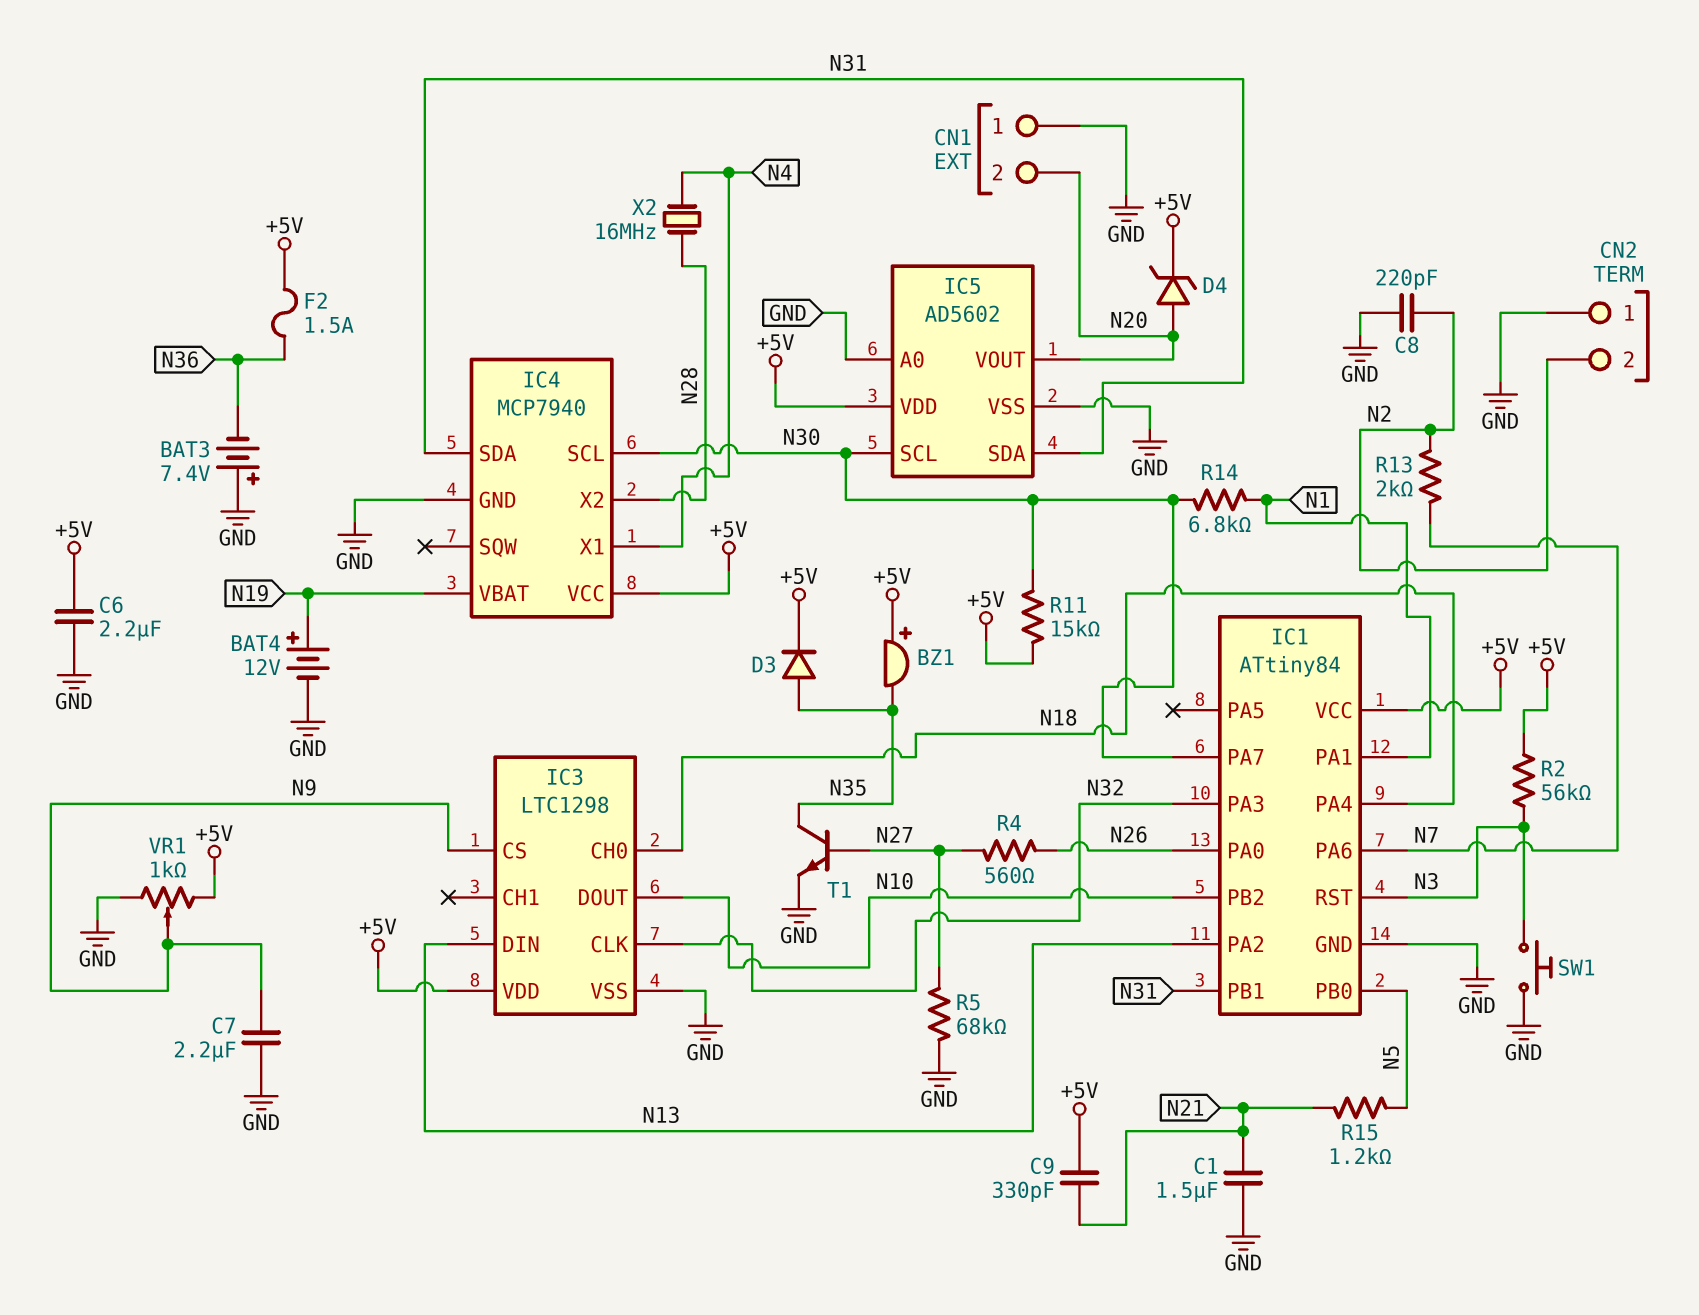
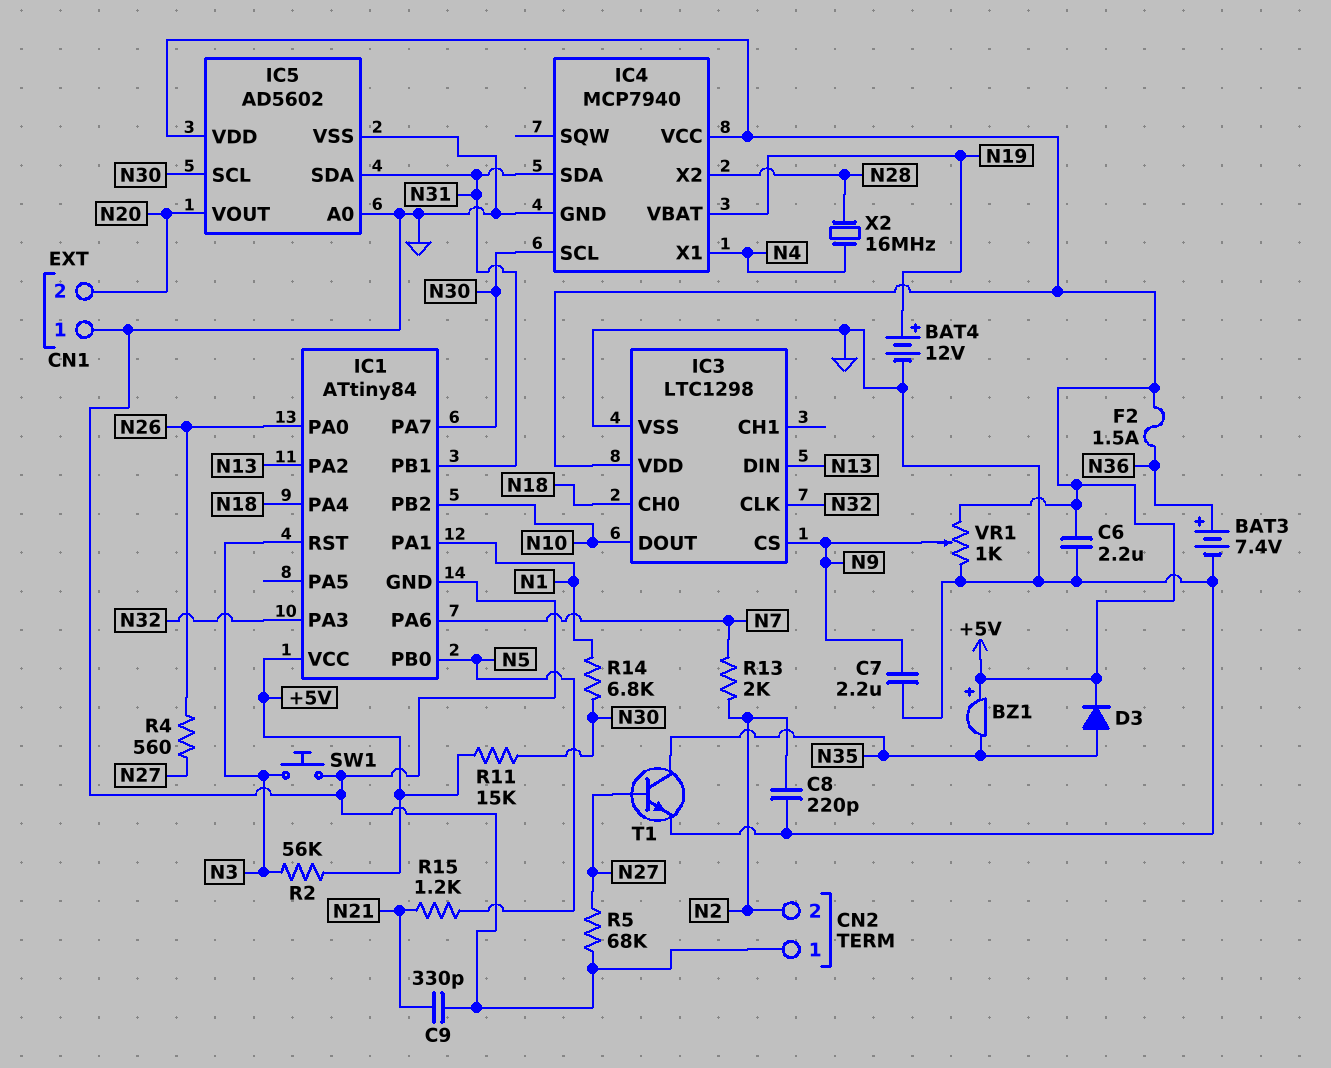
BAT3: 7.4V (plus GND, minus N36) -> 7.4V (plus N36, minus GND)
C1: 1.5uF (GND, N21) -> none
C9: 330pF (+5V, N21) -> 330pF (GND, N21)
D4: zener (A N20, K +5V) -> none

